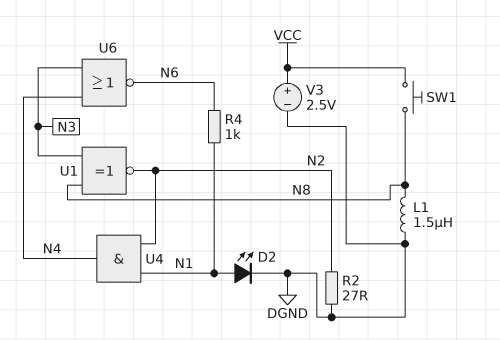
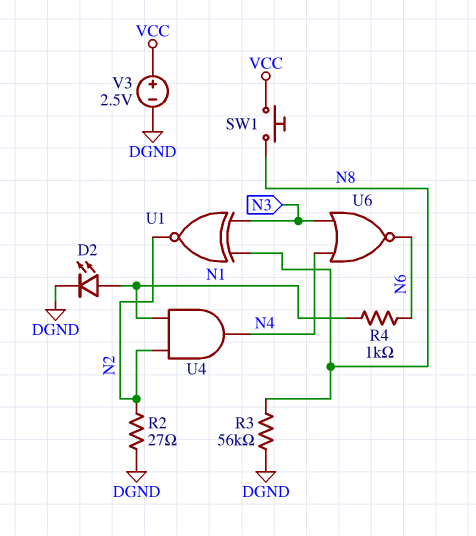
L1: 1.5uH (DGND, N8) -> none
R3: none -> 56k (DGND, N8)

